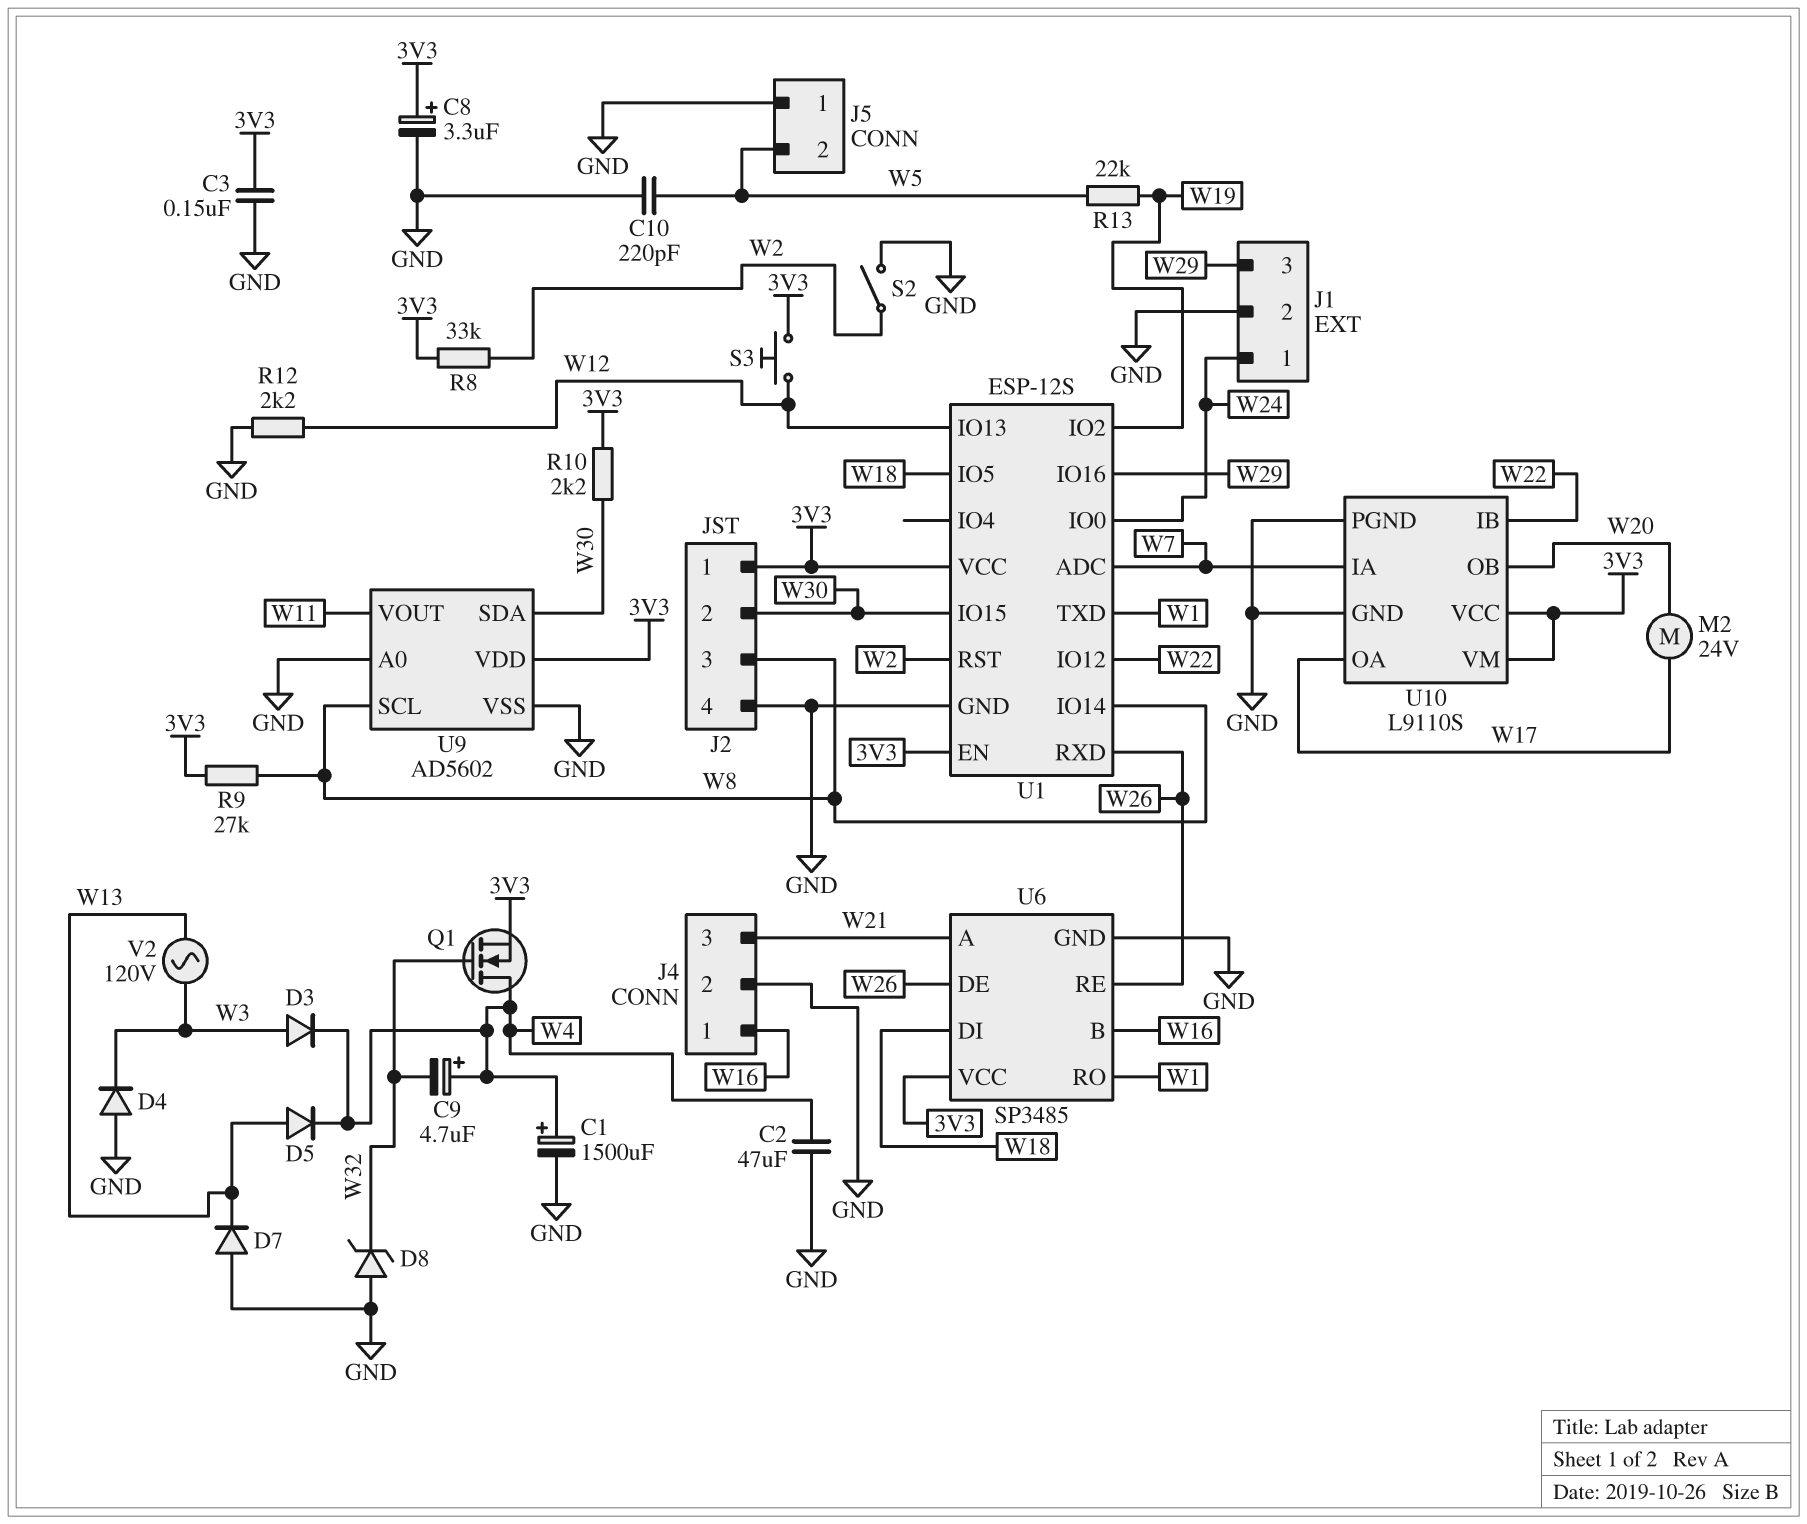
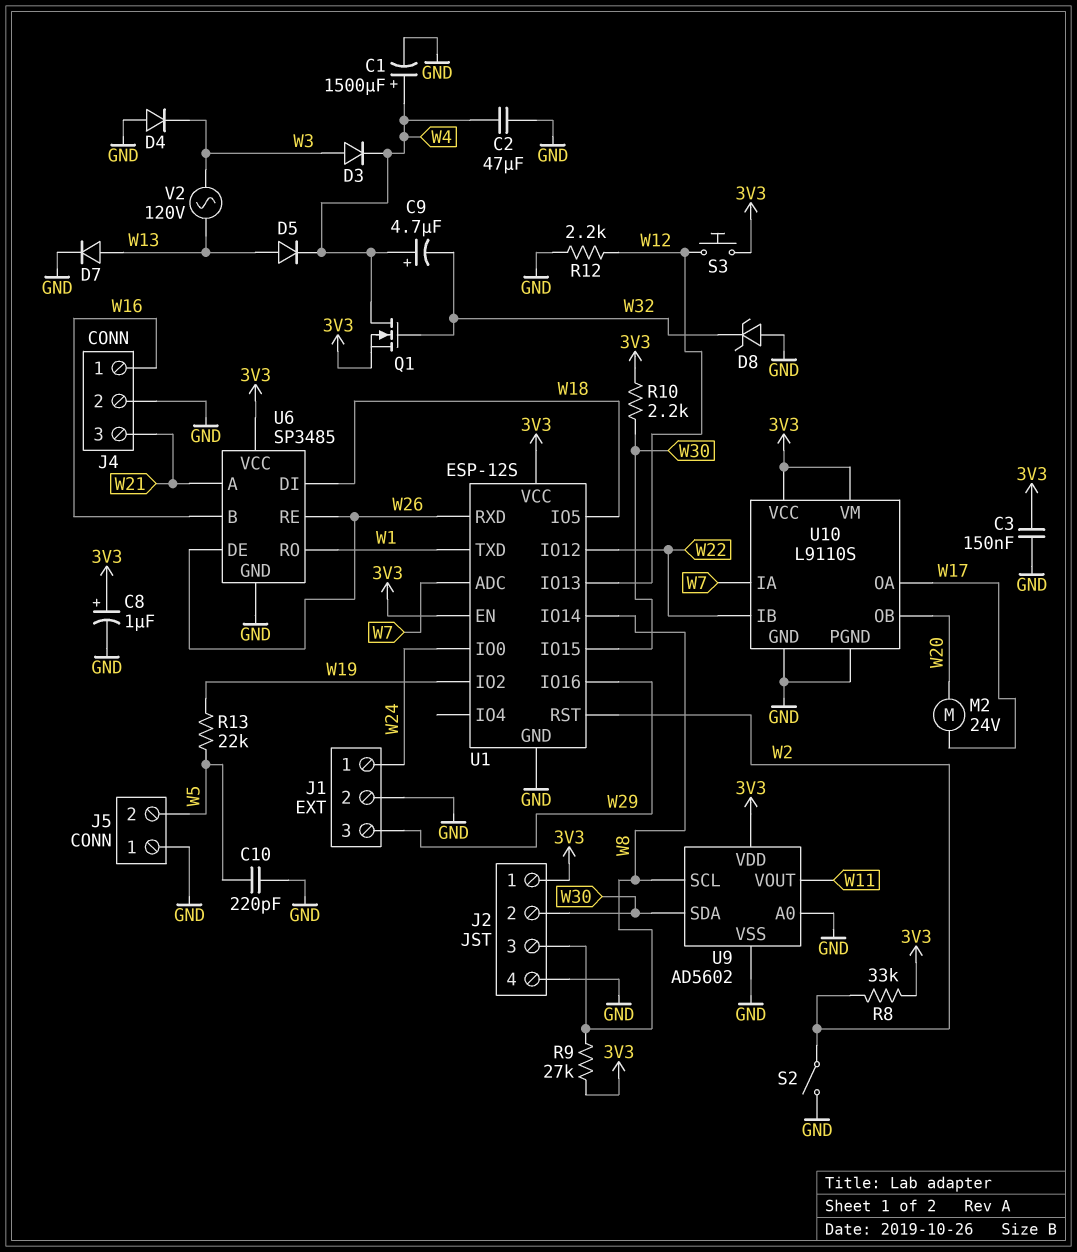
C8: 3.3uF (plus 3V3, minus GND) -> 1uF (plus 3V3, minus GND)
D7: diode (A GND, K W13) -> diode (A W13, K GND)

